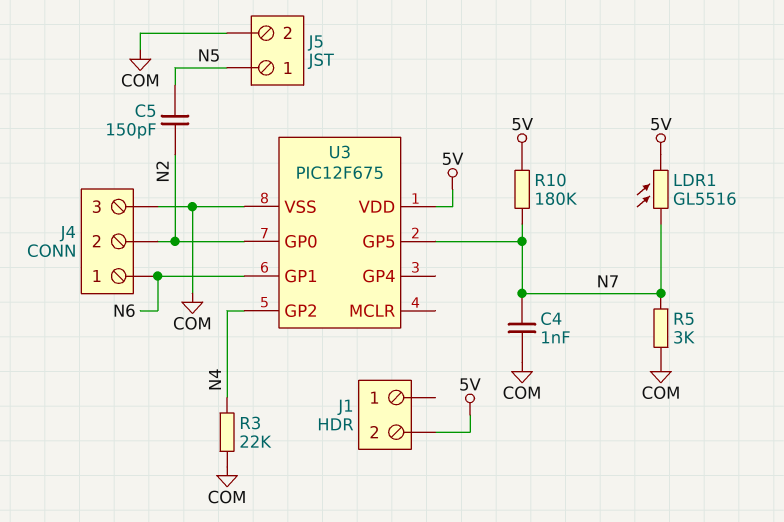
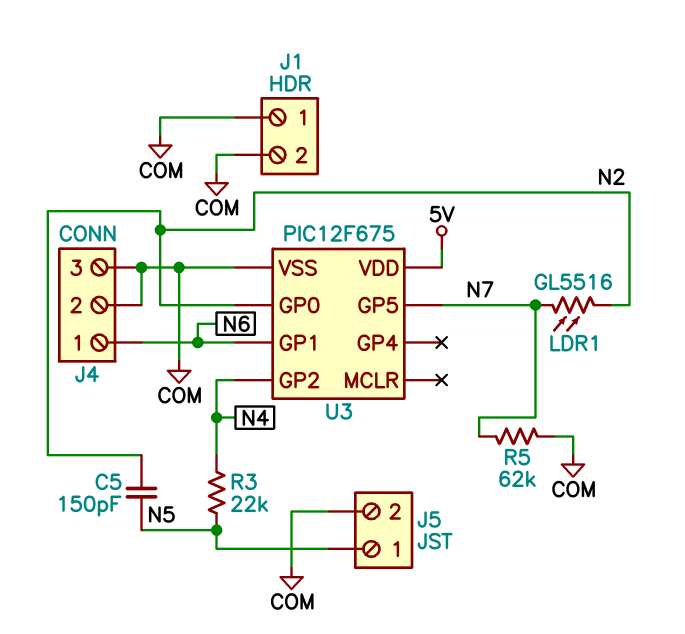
C4: 1nF (COM, N7) -> none
J1 pin 1: none -> COM
J1 pin 2: 5V -> COM
J4 pin 2: N2 -> COM
LDR1: GL5516 (5V, N7) -> GL5516 (N2, N7)
R3: 22k (COM, N4) -> 22k (N4, N5)
R5: 3k (COM, N7) -> 62k (COM, N7)
R10: 180k (5V, N7) -> none

